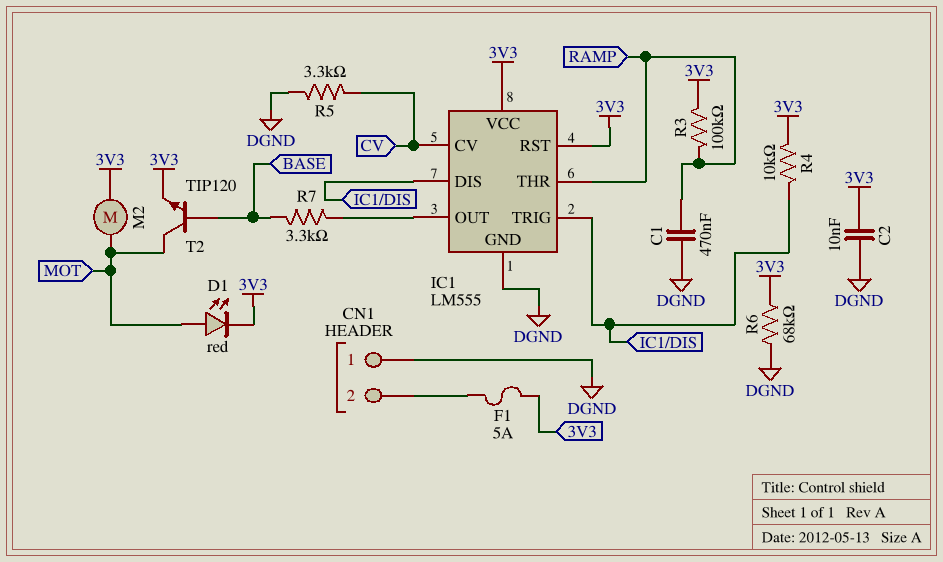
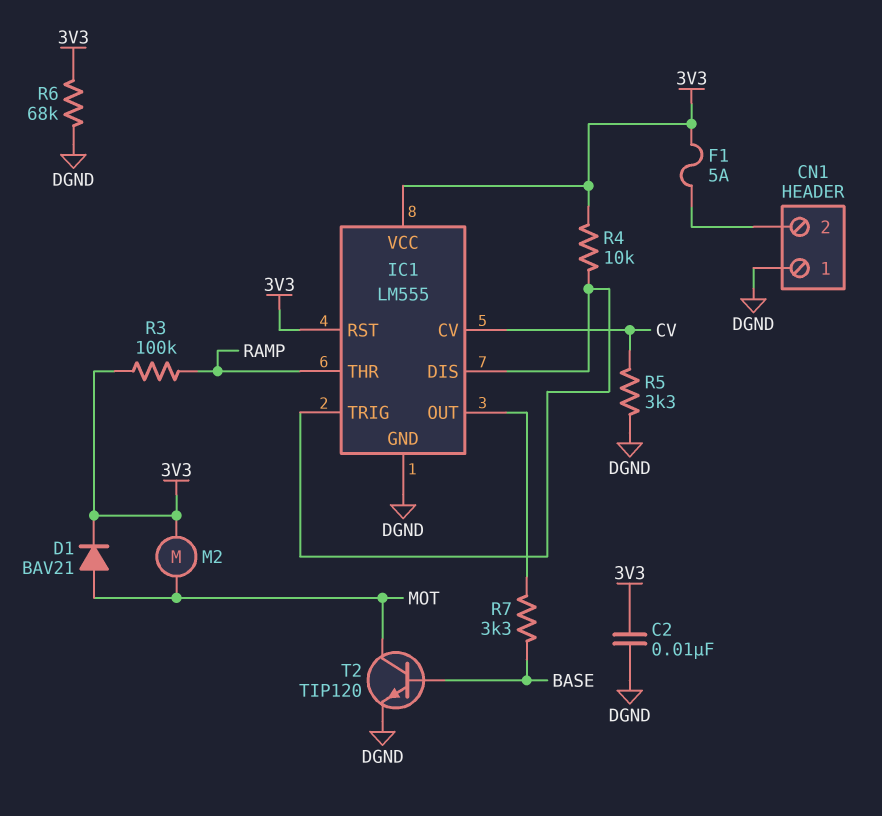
C1: 470nF (DGND, RAMP) -> none
D1: LED red (A MOT, K 3V3) -> diode BAV21 (A MOT, K 3V3)
T2: NPN TIP120 (B BASE, C MOT, E 3V3) -> NPN TIP120 (B BASE, C MOT, E DGND)

